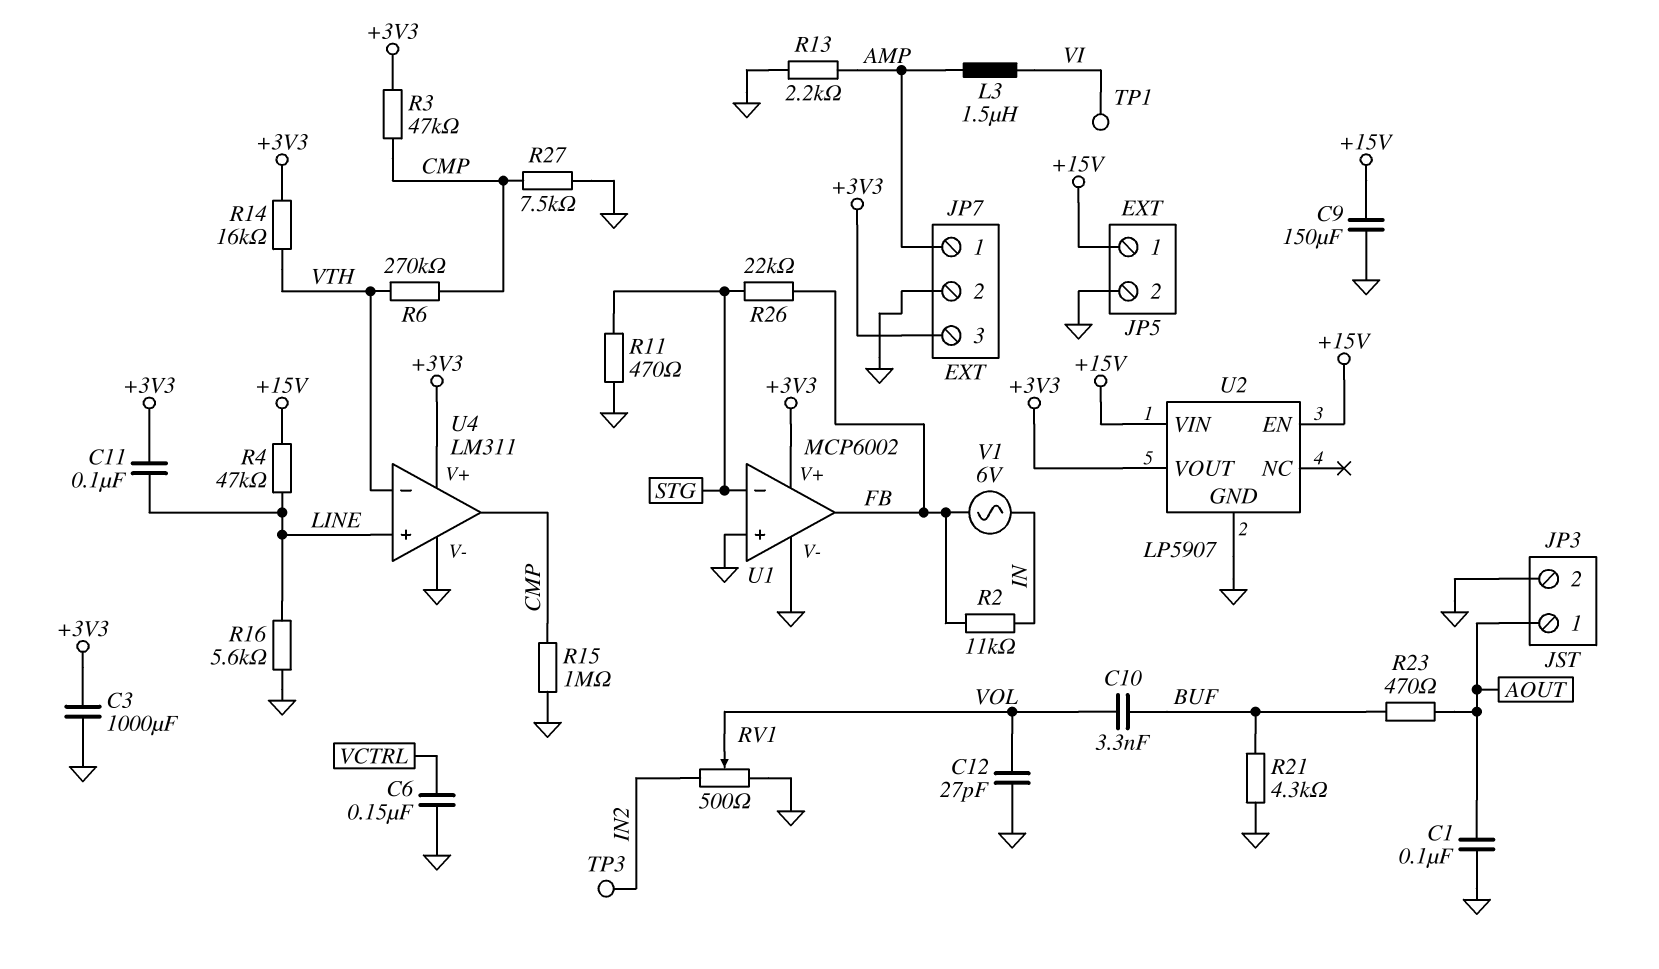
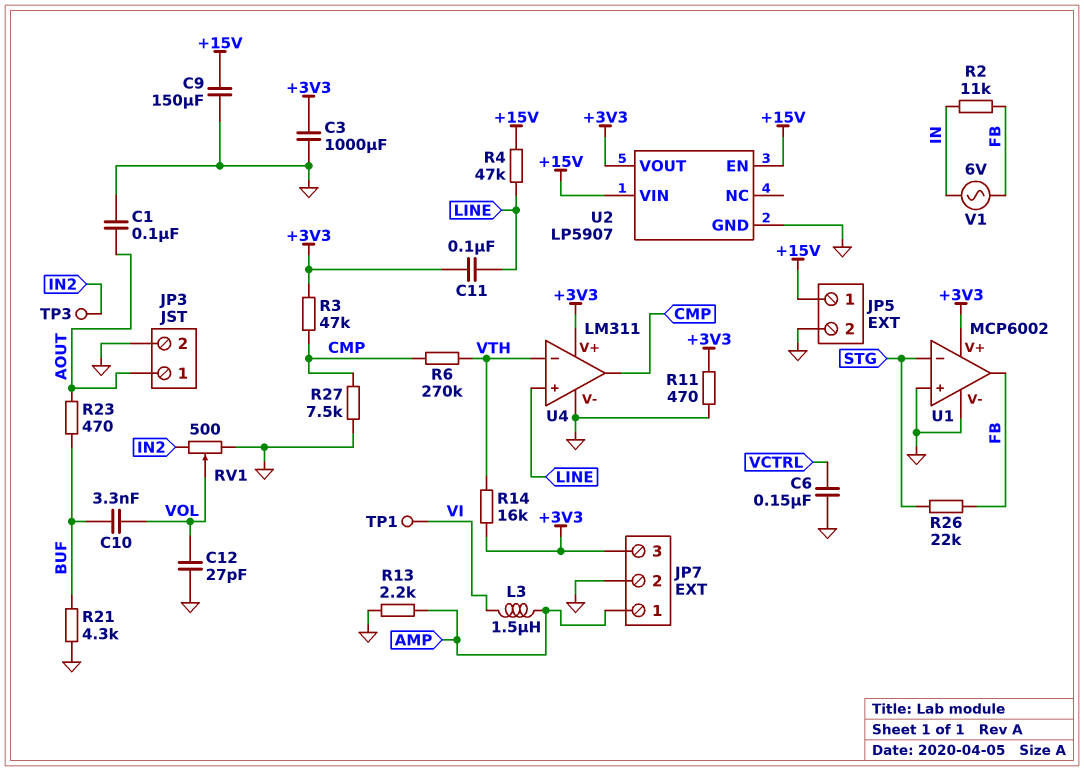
R11: 470 (GND, STG) -> 470 (+3V3, GND)
R15: 1M (CMP, GND) -> none
R16: 5.6k (GND, LINE) -> none

